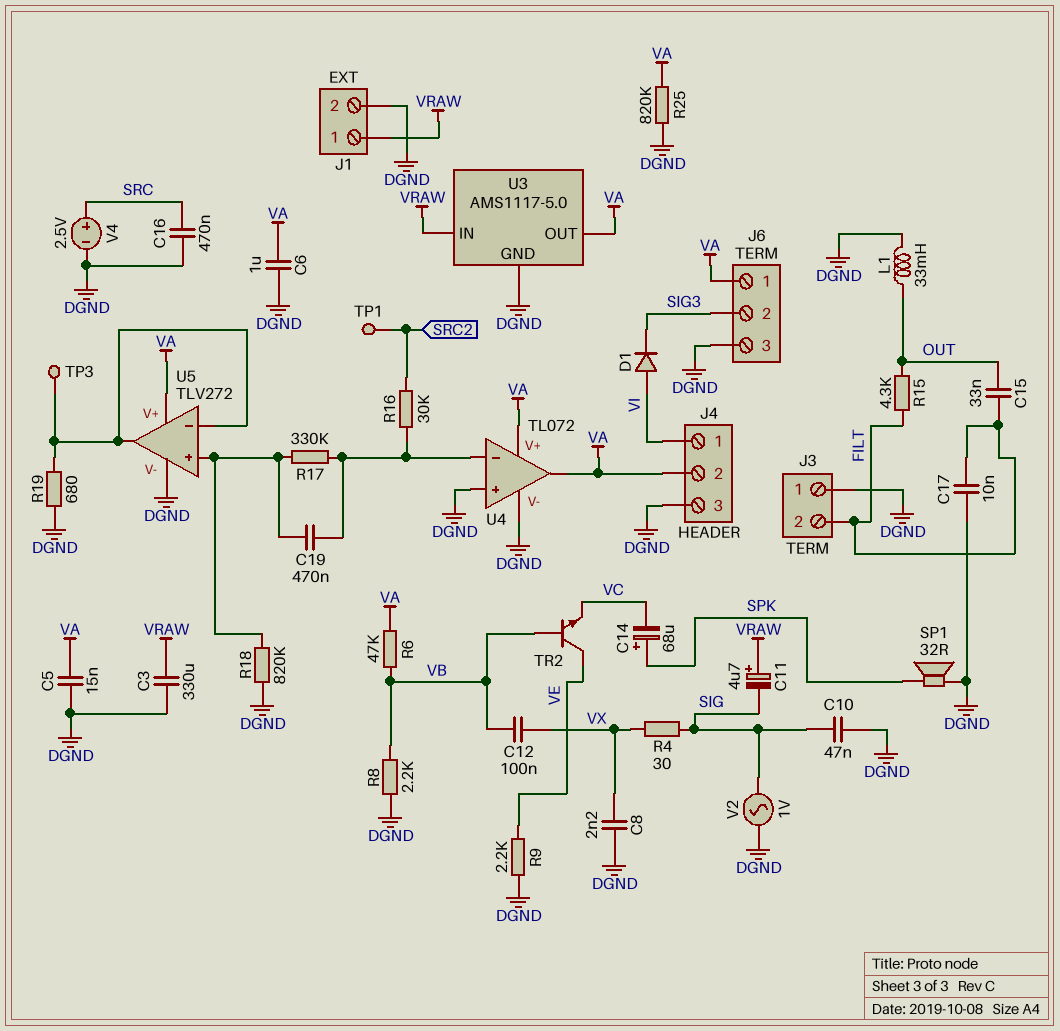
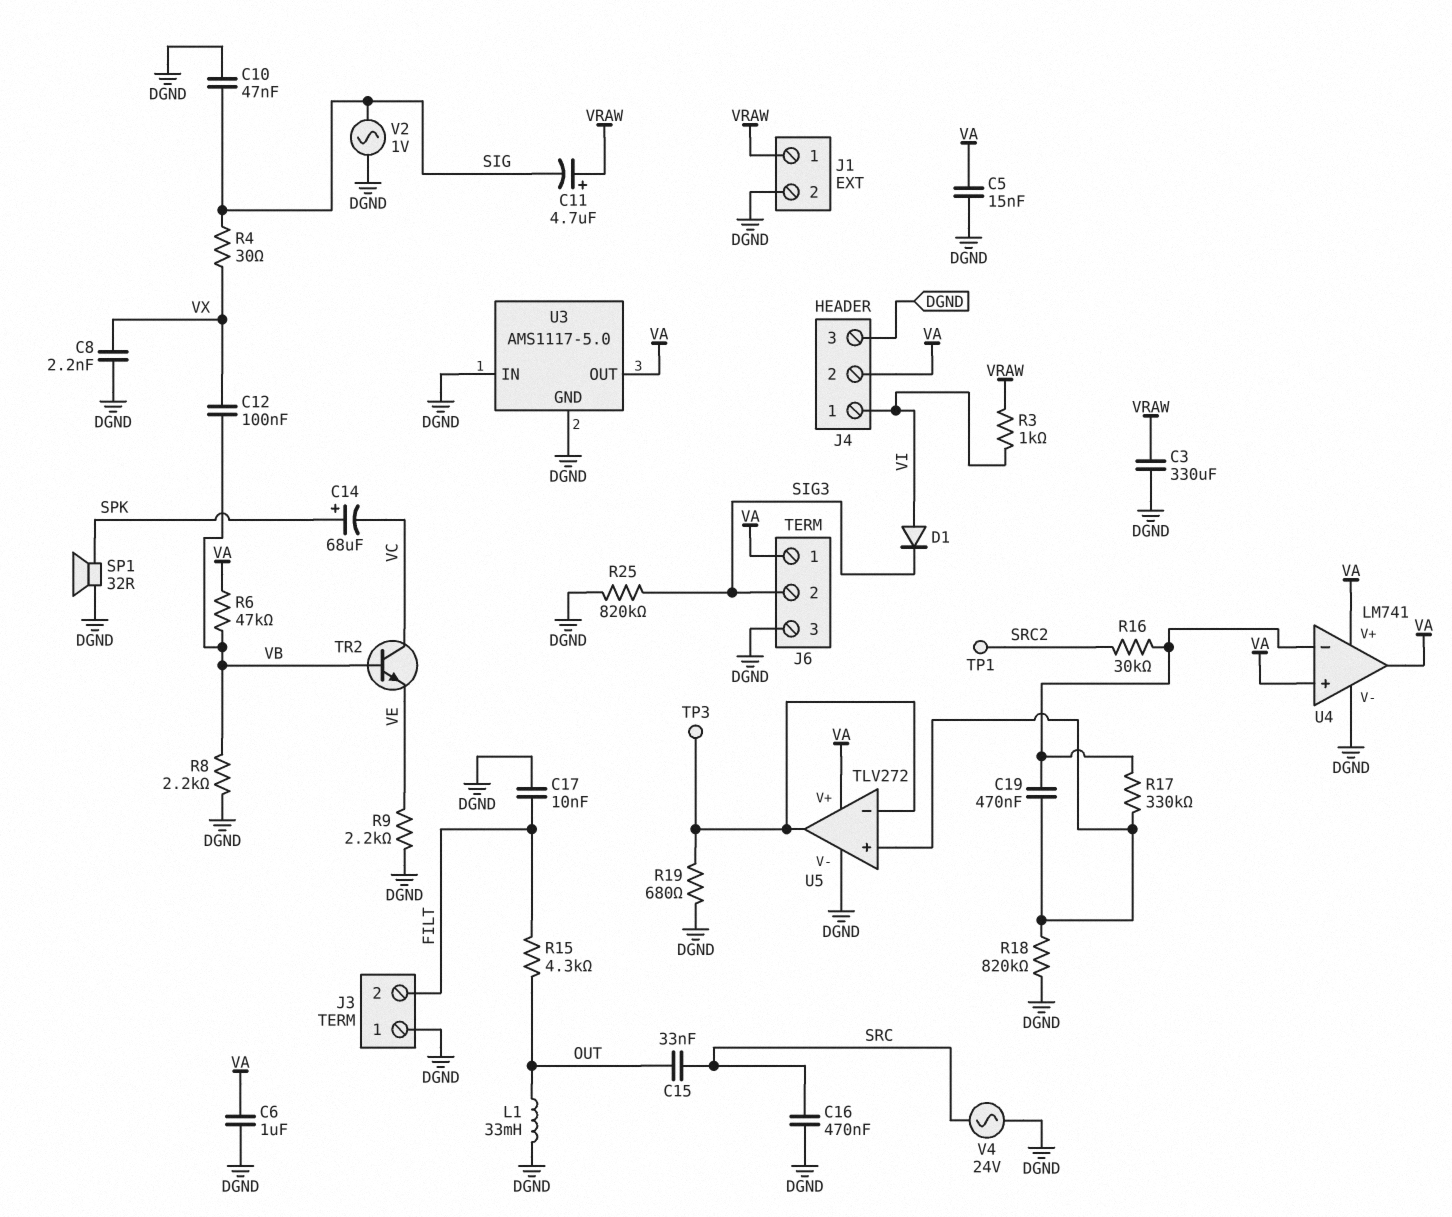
C15: 33nF (FILT, OUT) -> 33nF (OUT, SRC)
R3: none -> 1k (VI, VRAW)
R25: 820k (DGND, VA) -> 820k (DGND, SIG3)
TR2: NPN (B VB, C VE, E VC) -> NPN (B VB, C VC, E VE)
U3 pin IN: VRAW -> DGND
U4: TL072 -> LM741
U4 pin in+: DGND -> VA
V4: 2.5V (plus SRC, minus DGND) -> AC 24V (DGND, SRC)

